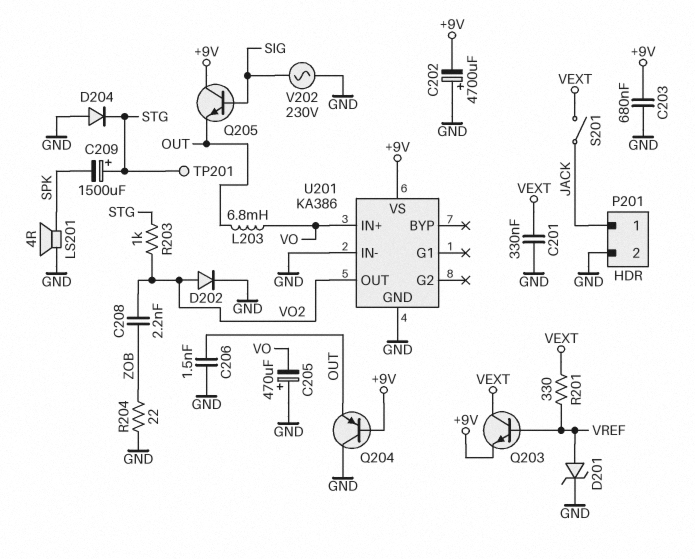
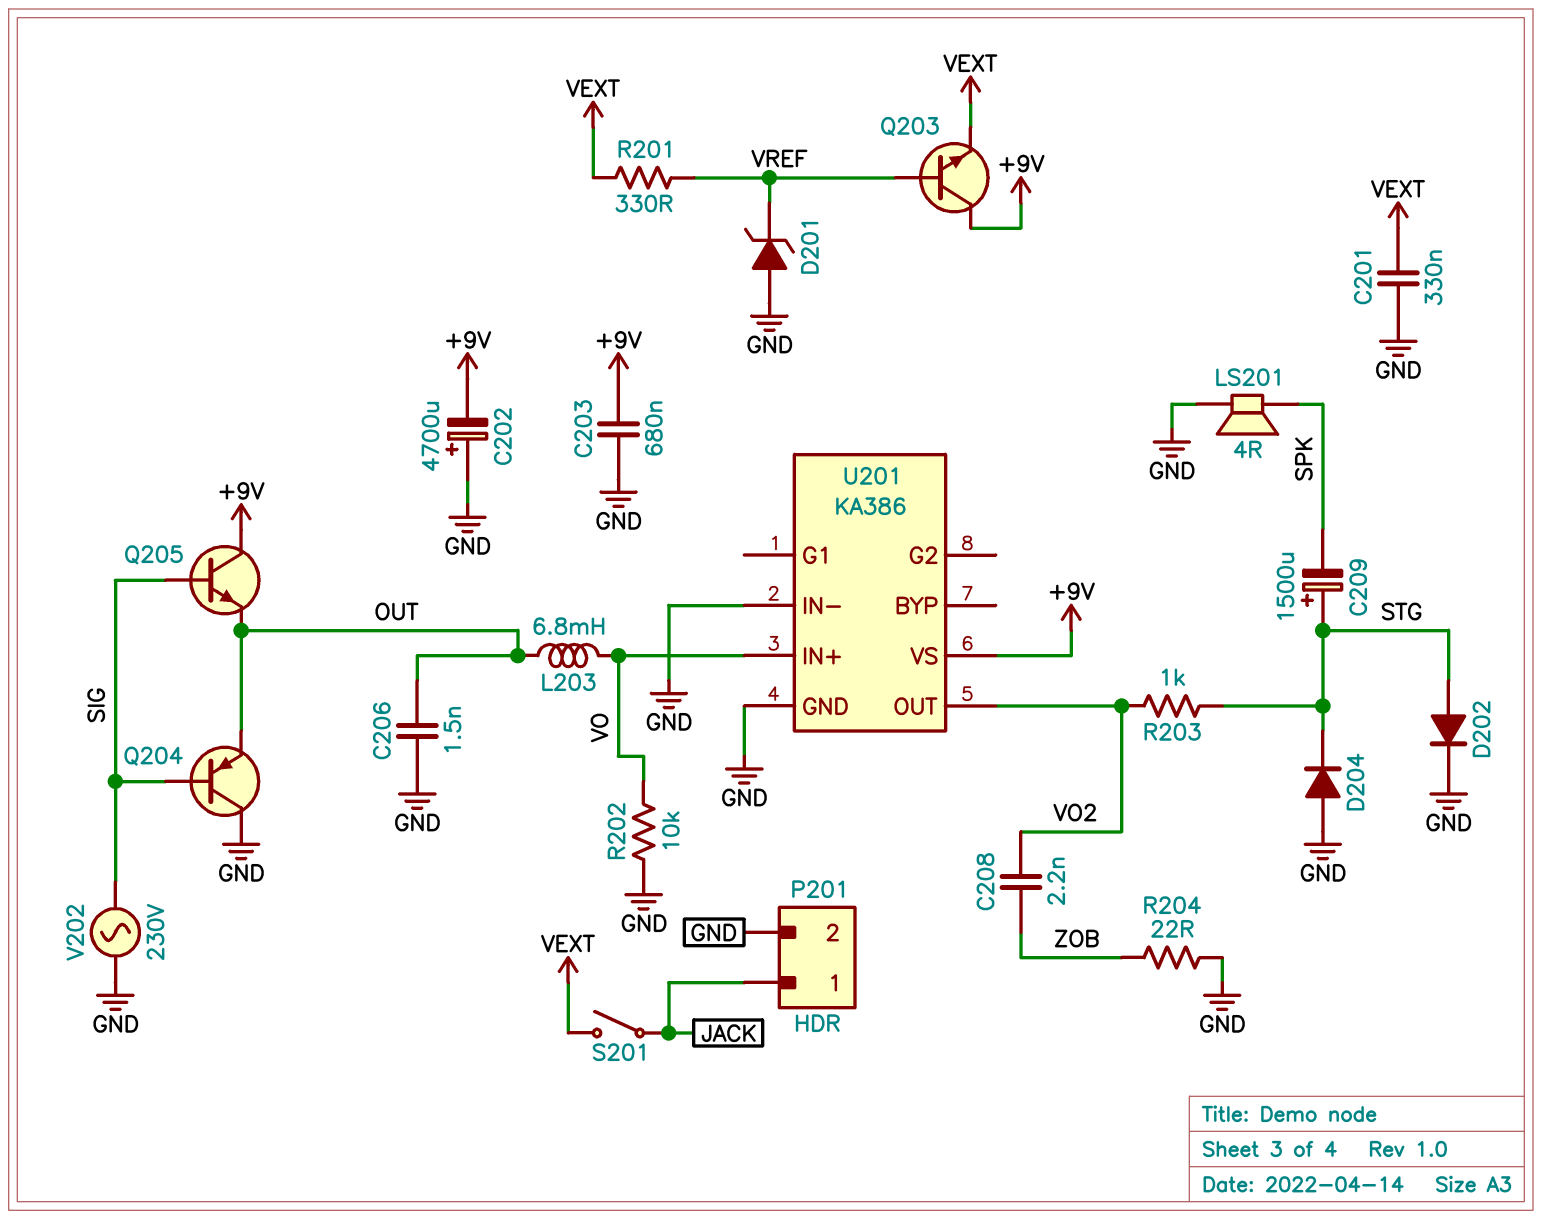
C205: 470uF (plus GND, minus VO) -> none
D201: zener (A VREF, K GND) -> zener (A GND, K VREF)
D202: diode (A VO2, K GND) -> diode (A STG, K GND)
Q203: NPN (B VREF, C VEXT, E +9V) -> NPN (B VREF, C +9V, E VEXT)
Q204: PNP (B +9V, C GND, E OUT) -> PNP (B SIG, C GND, E OUT)
R202: none -> 10k (GND, VO)
TP201: test point (STG) -> none

